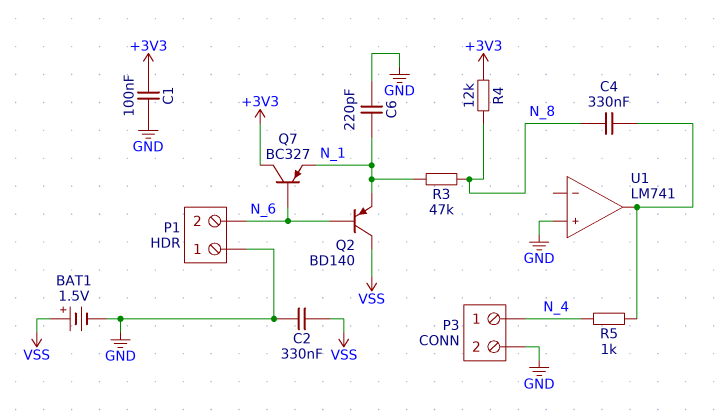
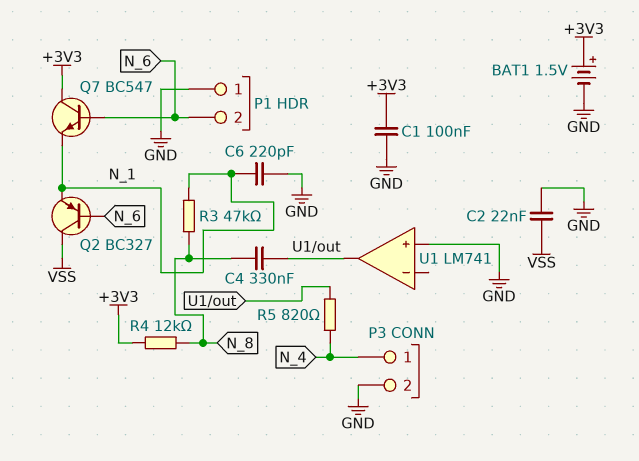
BAT1: 1.5V (plus VSS, minus GND) -> 1.5V (plus +3V3, minus GND)
C2: 330nF (GND, VSS) -> 22nF (GND, VSS)
Q2: PNP BD140 (B N_6, C VSS, E N_1) -> PNP BC327 (B N_6, C VSS, E N_1)
Q7: PNP BC327 (B N_6, C +3V3, E N_1) -> NPN BC547 (B N_6, C +3V3, E N_1)
R5: 1k (N_4, U1/out) -> 820 (N_4, U1/out)

